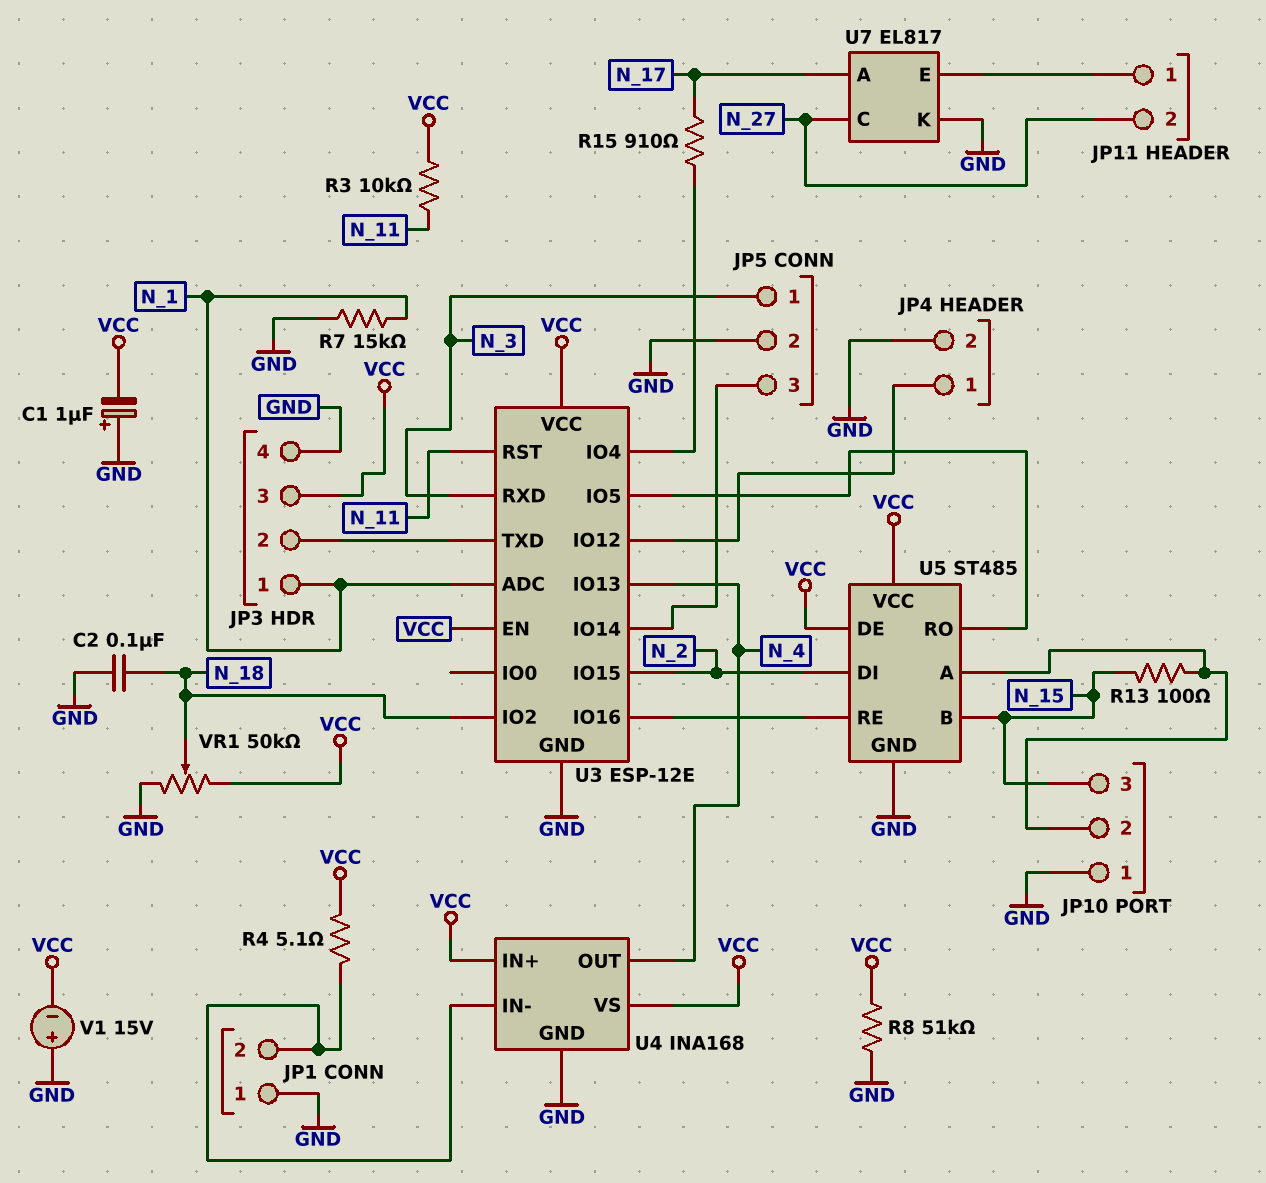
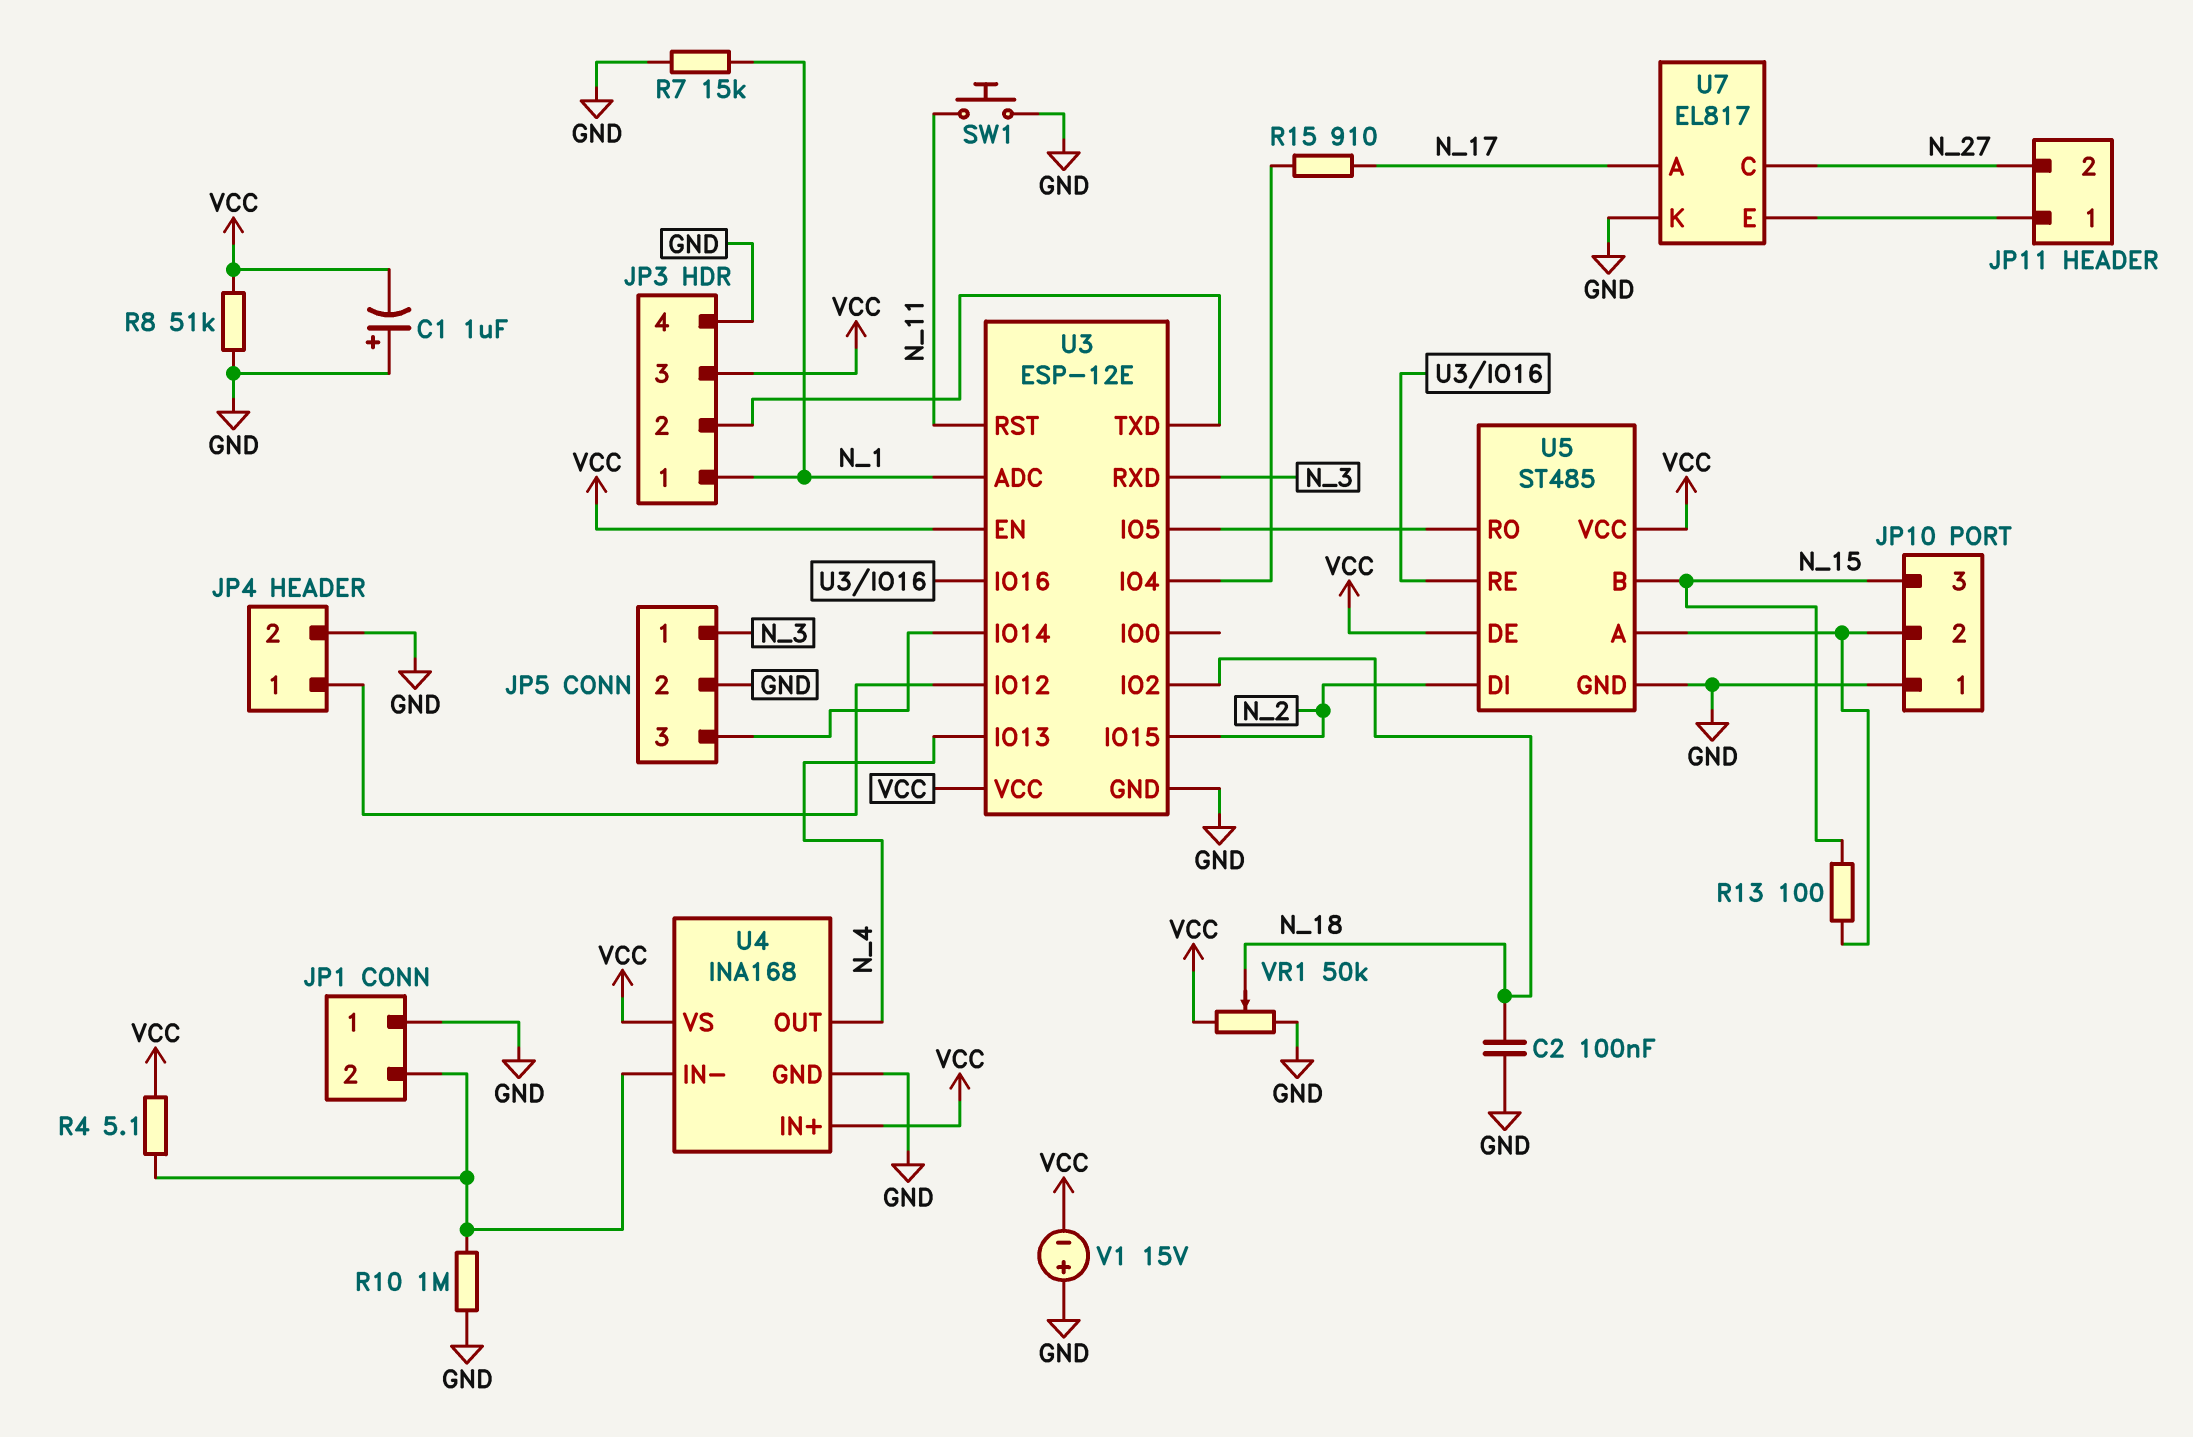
R3: 10k (N_11, VCC) -> none
R10: none -> 1M (GND, JP1/2)
SW1: none -> button (GND, N_11)

